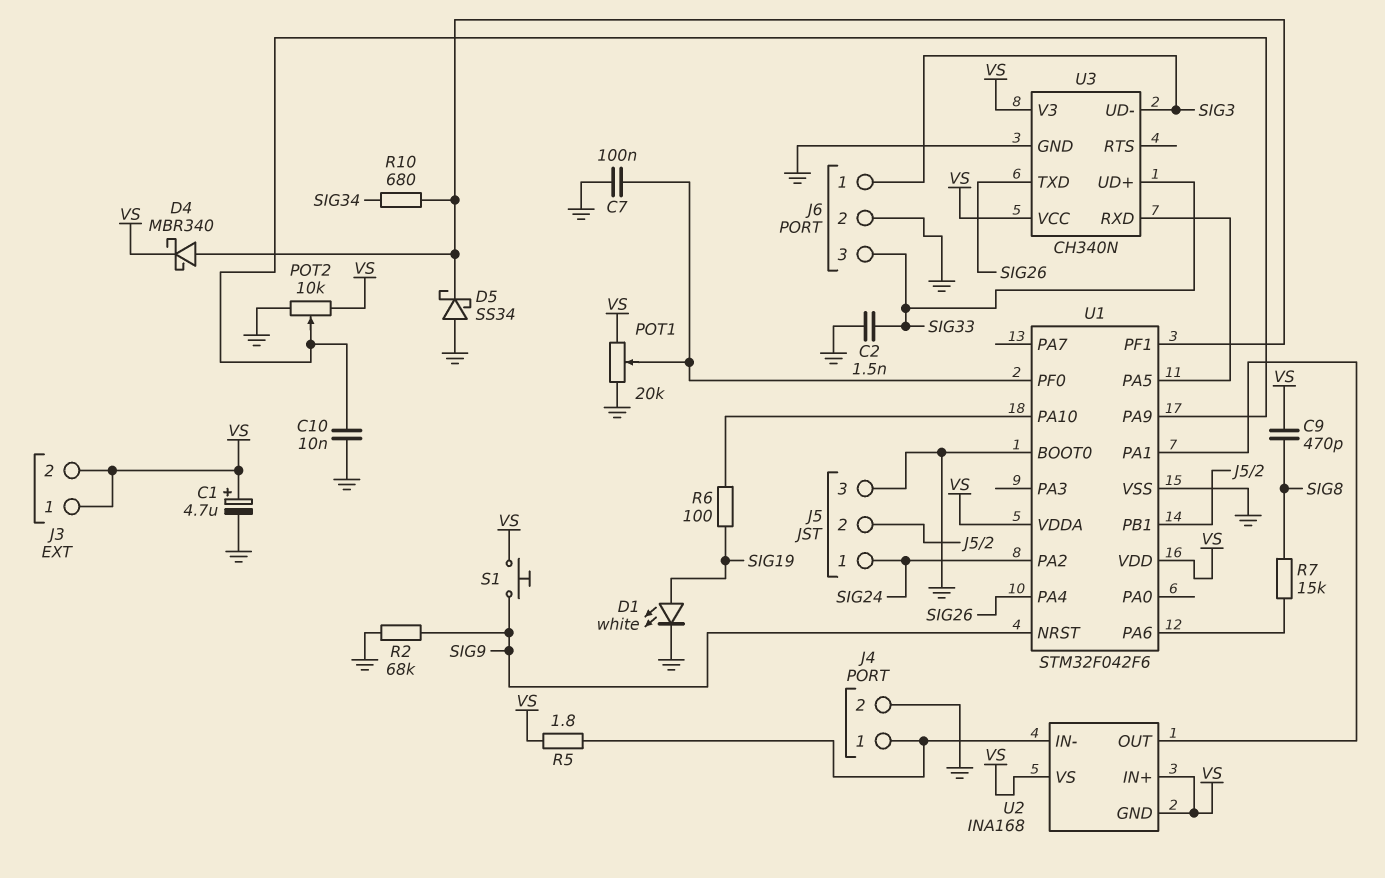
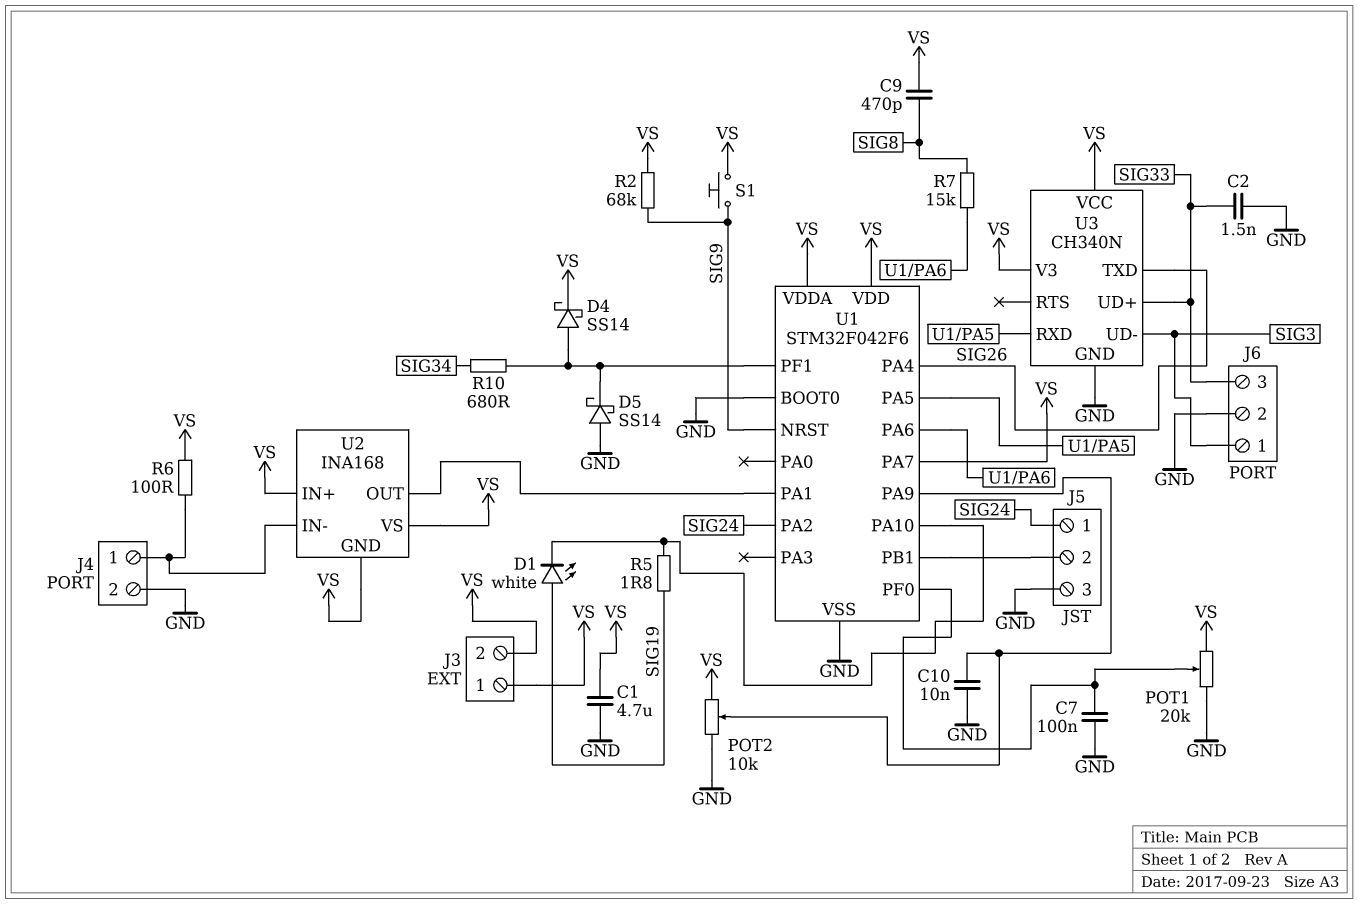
C1: 4.7uF (plus VS, minus GND) -> 4.7uF (GND, VS)
D1: LED white (A SIG19, K GND) -> LED white (A SIG19, K U1/PA10)
D4: schottky MBR340 (A U1/PF1, K VS) -> schottky SS14 (A U1/PF1, K VS)
D5: schottky SS34 (A GND, K U1/PF1) -> schottky SS14 (A GND, K U1/PF1)
R2: 68k (GND, SIG9) -> 68k (SIG9, VS)
R5: 1.8 (J4/1, VS) -> 1.8 (SIG19, U1/PA10)
R6: 100 (SIG19, U1/PA10) -> 100 (J4/1, VS)
U1 pin PA7: none -> VS

